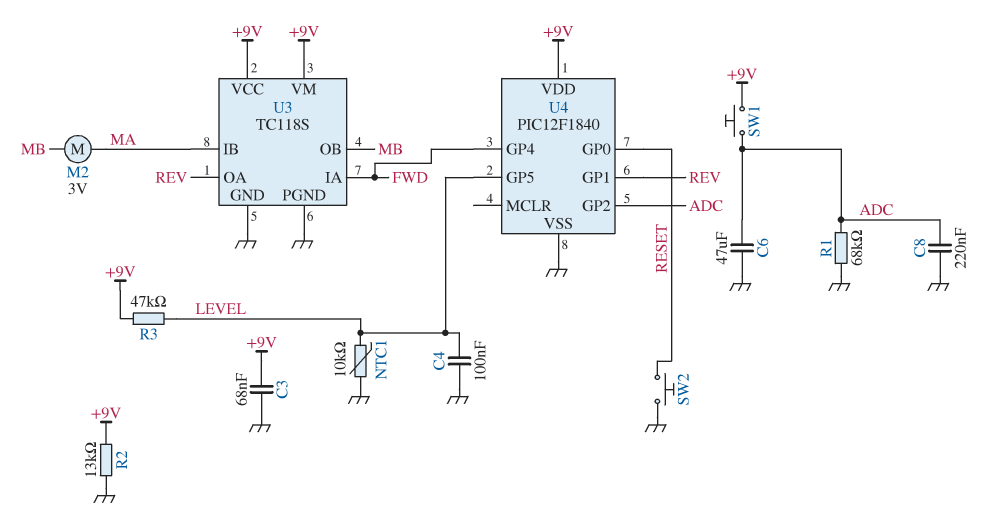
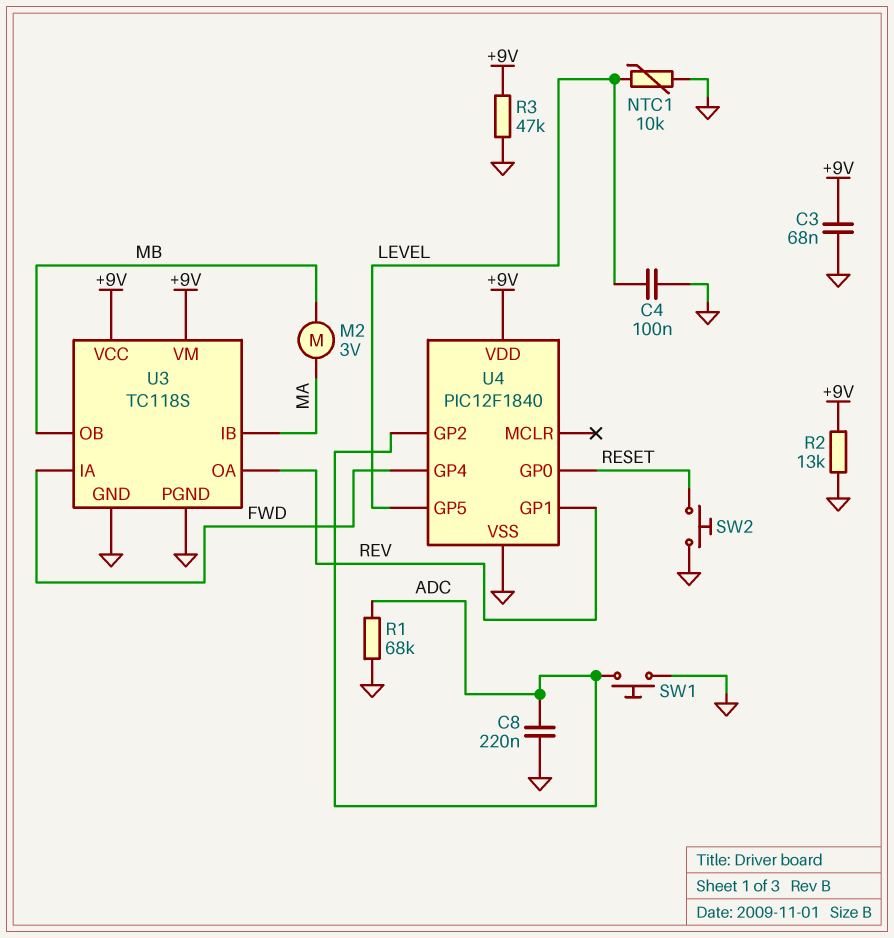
C6: 47uF (ADC, GND) -> none
R3: 47k (+9V, LEVEL) -> 47k (+9V, GND)
SW1: button (+9V, ADC) -> button (ADC, GND)

